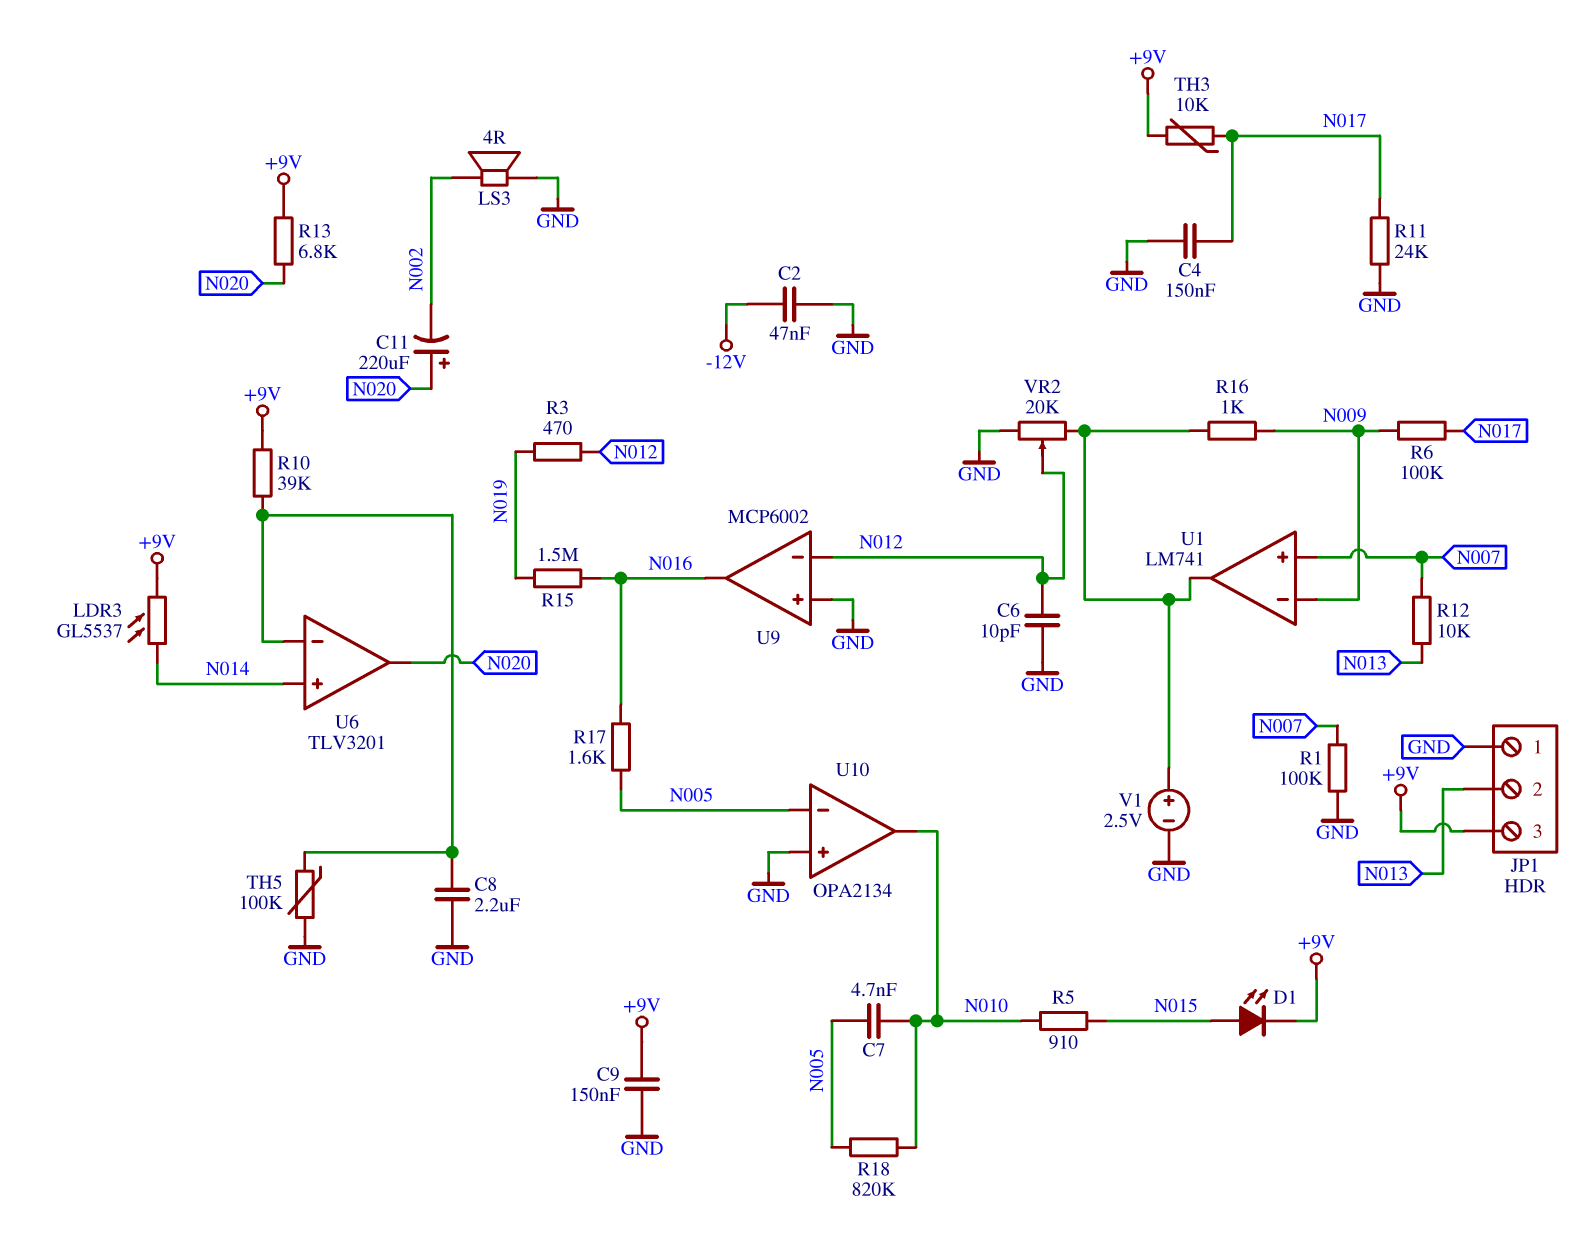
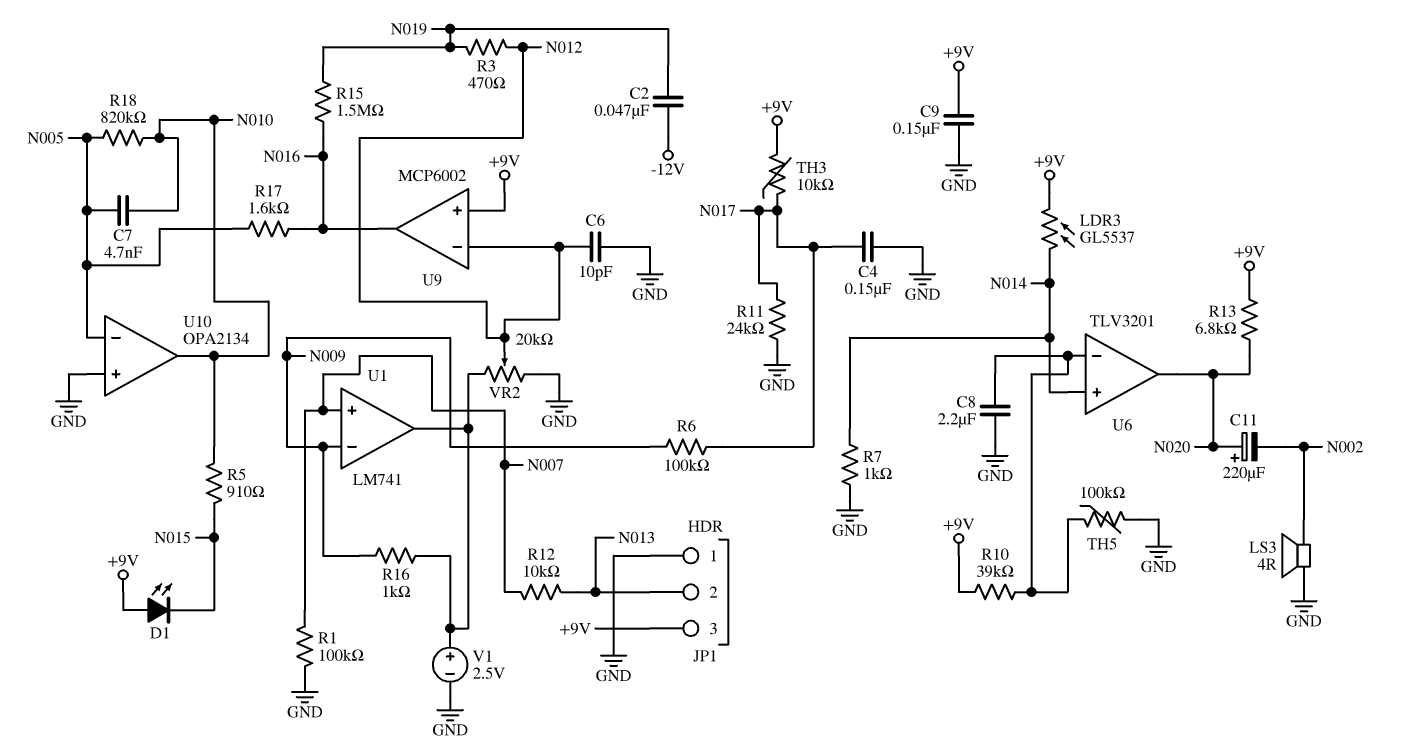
C2: 47nF (-12V, GND) -> 47nF (-12V, N019)
D1: LED (A N015, K +9V) -> LED (A +9V, K N015)
R7: none -> 1k (GND, N014)
U9 pin in+: GND -> +9V

